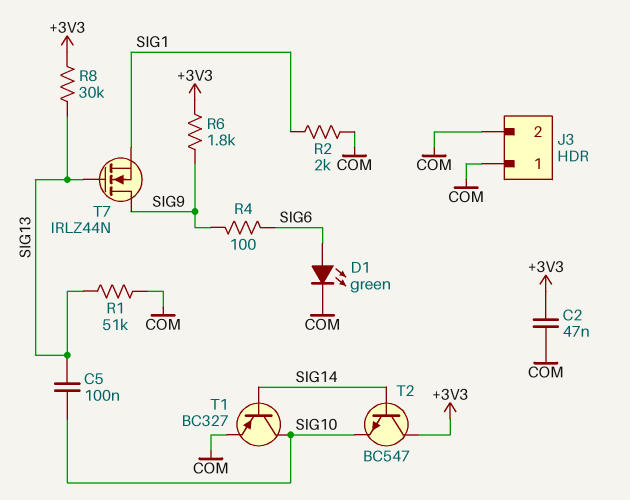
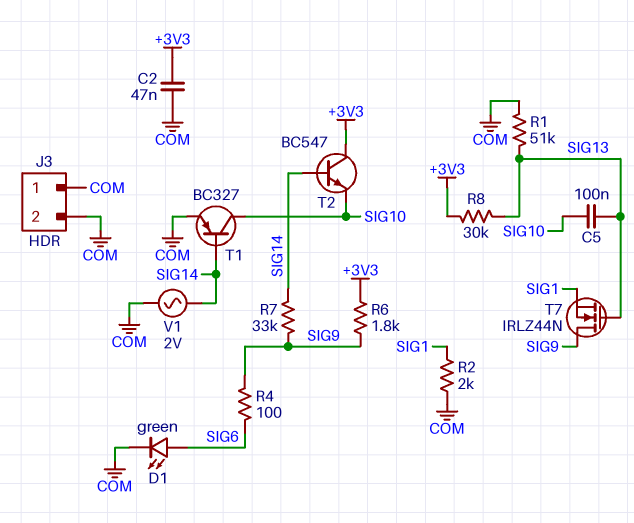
R7: none -> 33k (SIG9, SIG14)
V1: none -> AC 2V (COM, SIG14)

